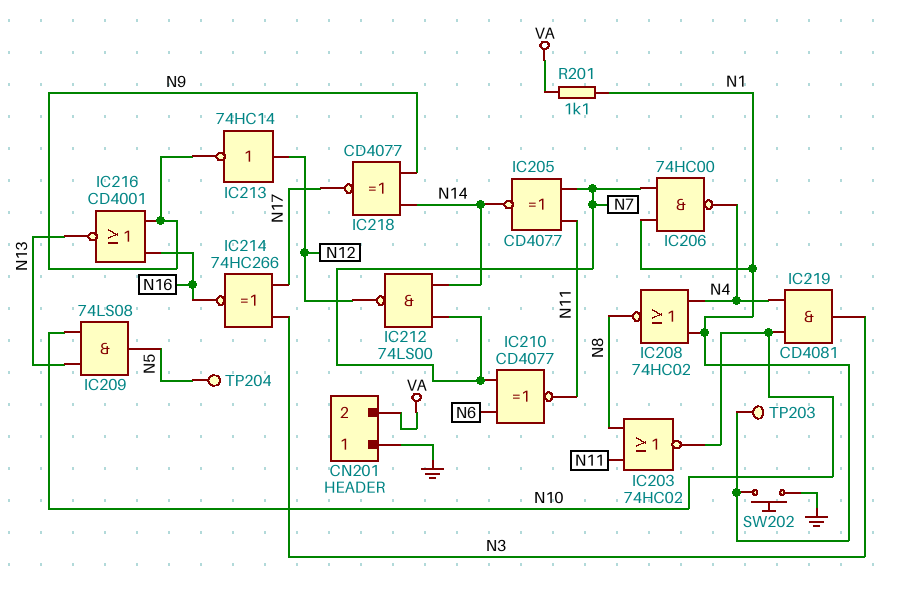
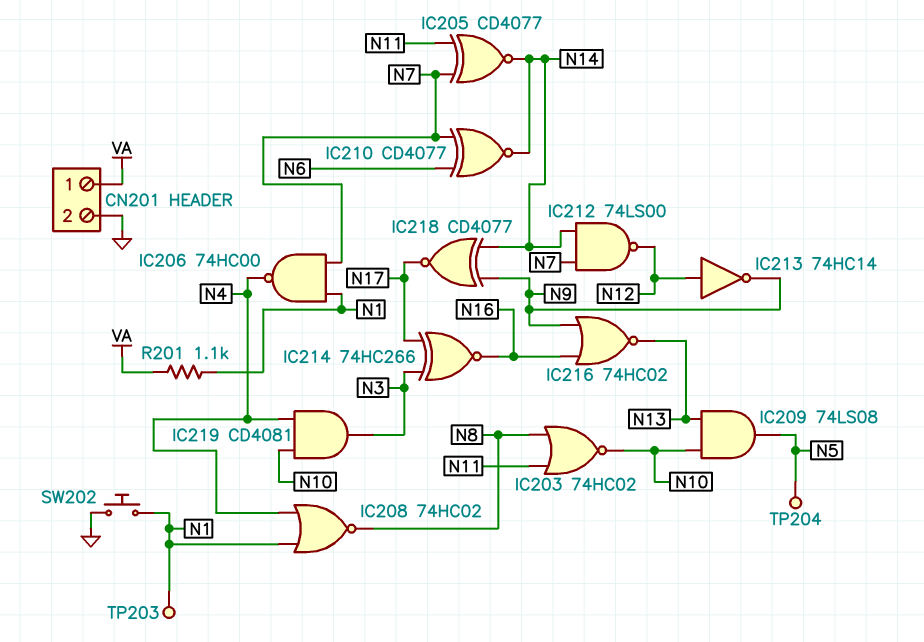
CN201 pin 1: GND -> VA
CN201 pin 2: VA -> GND
IC210: XNOR CD4077 (in N6, in N7, out N11) -> XNOR CD4077 (in N6, in N7, out N14)
IC216: NOR CD4001 (in N9, in N16, out N13) -> NOR 74HC02 (in N9, in N16, out N13)

